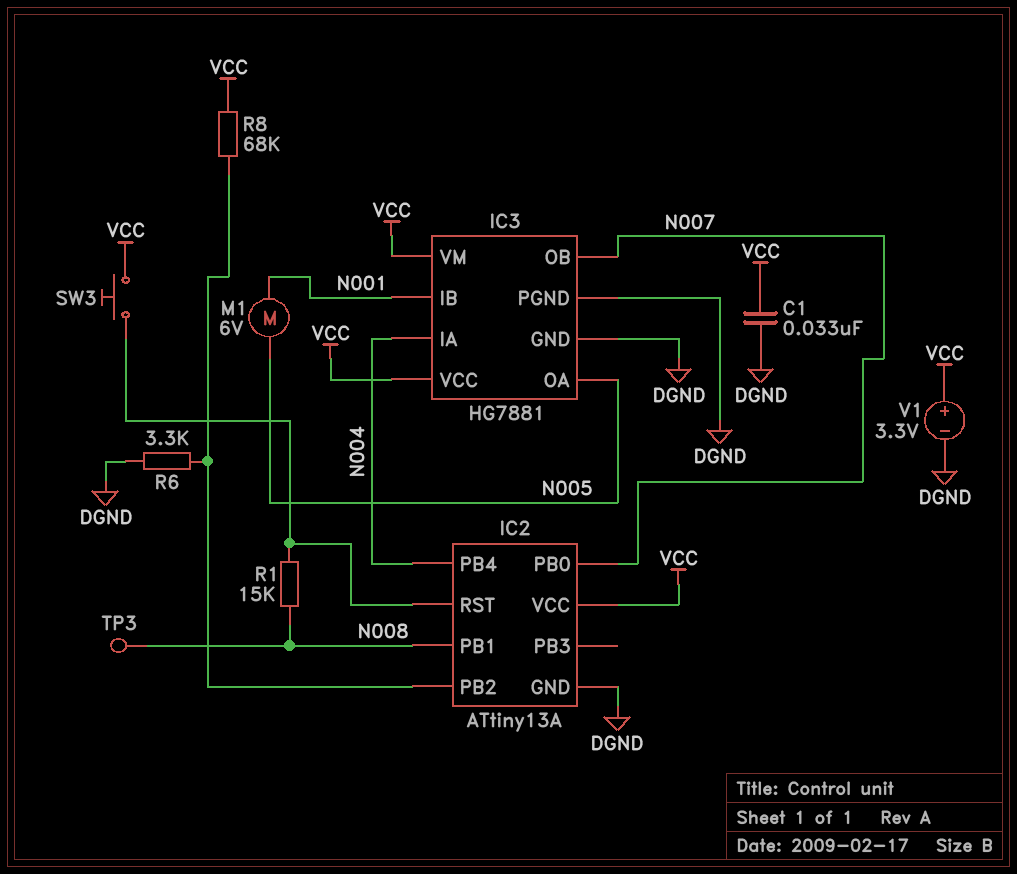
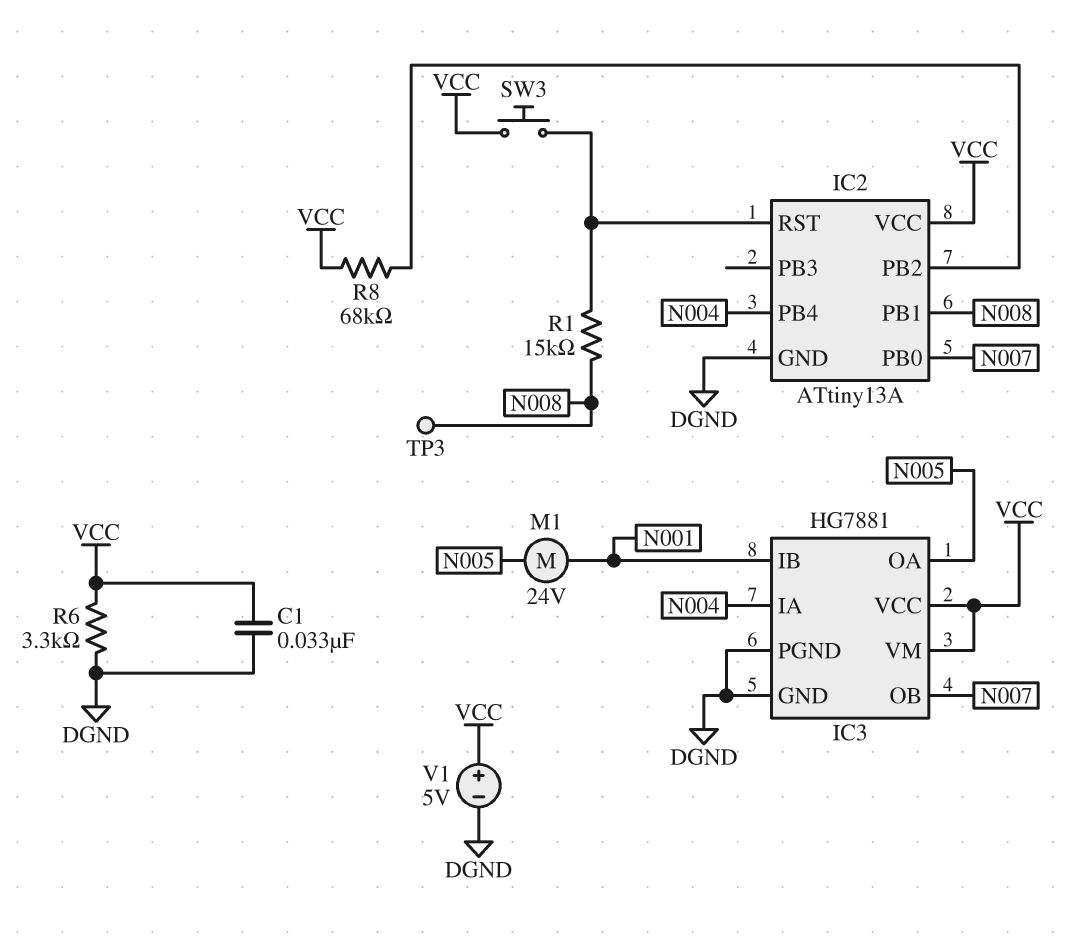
M1: motor 6V (N001, N005) -> motor 24V (N001, N005)
R6: 3.3k (DGND, IC2/PB2) -> 3.3k (DGND, VCC)
V1: 3.3V (plus VCC, minus DGND) -> 5V (plus VCC, minus DGND)

